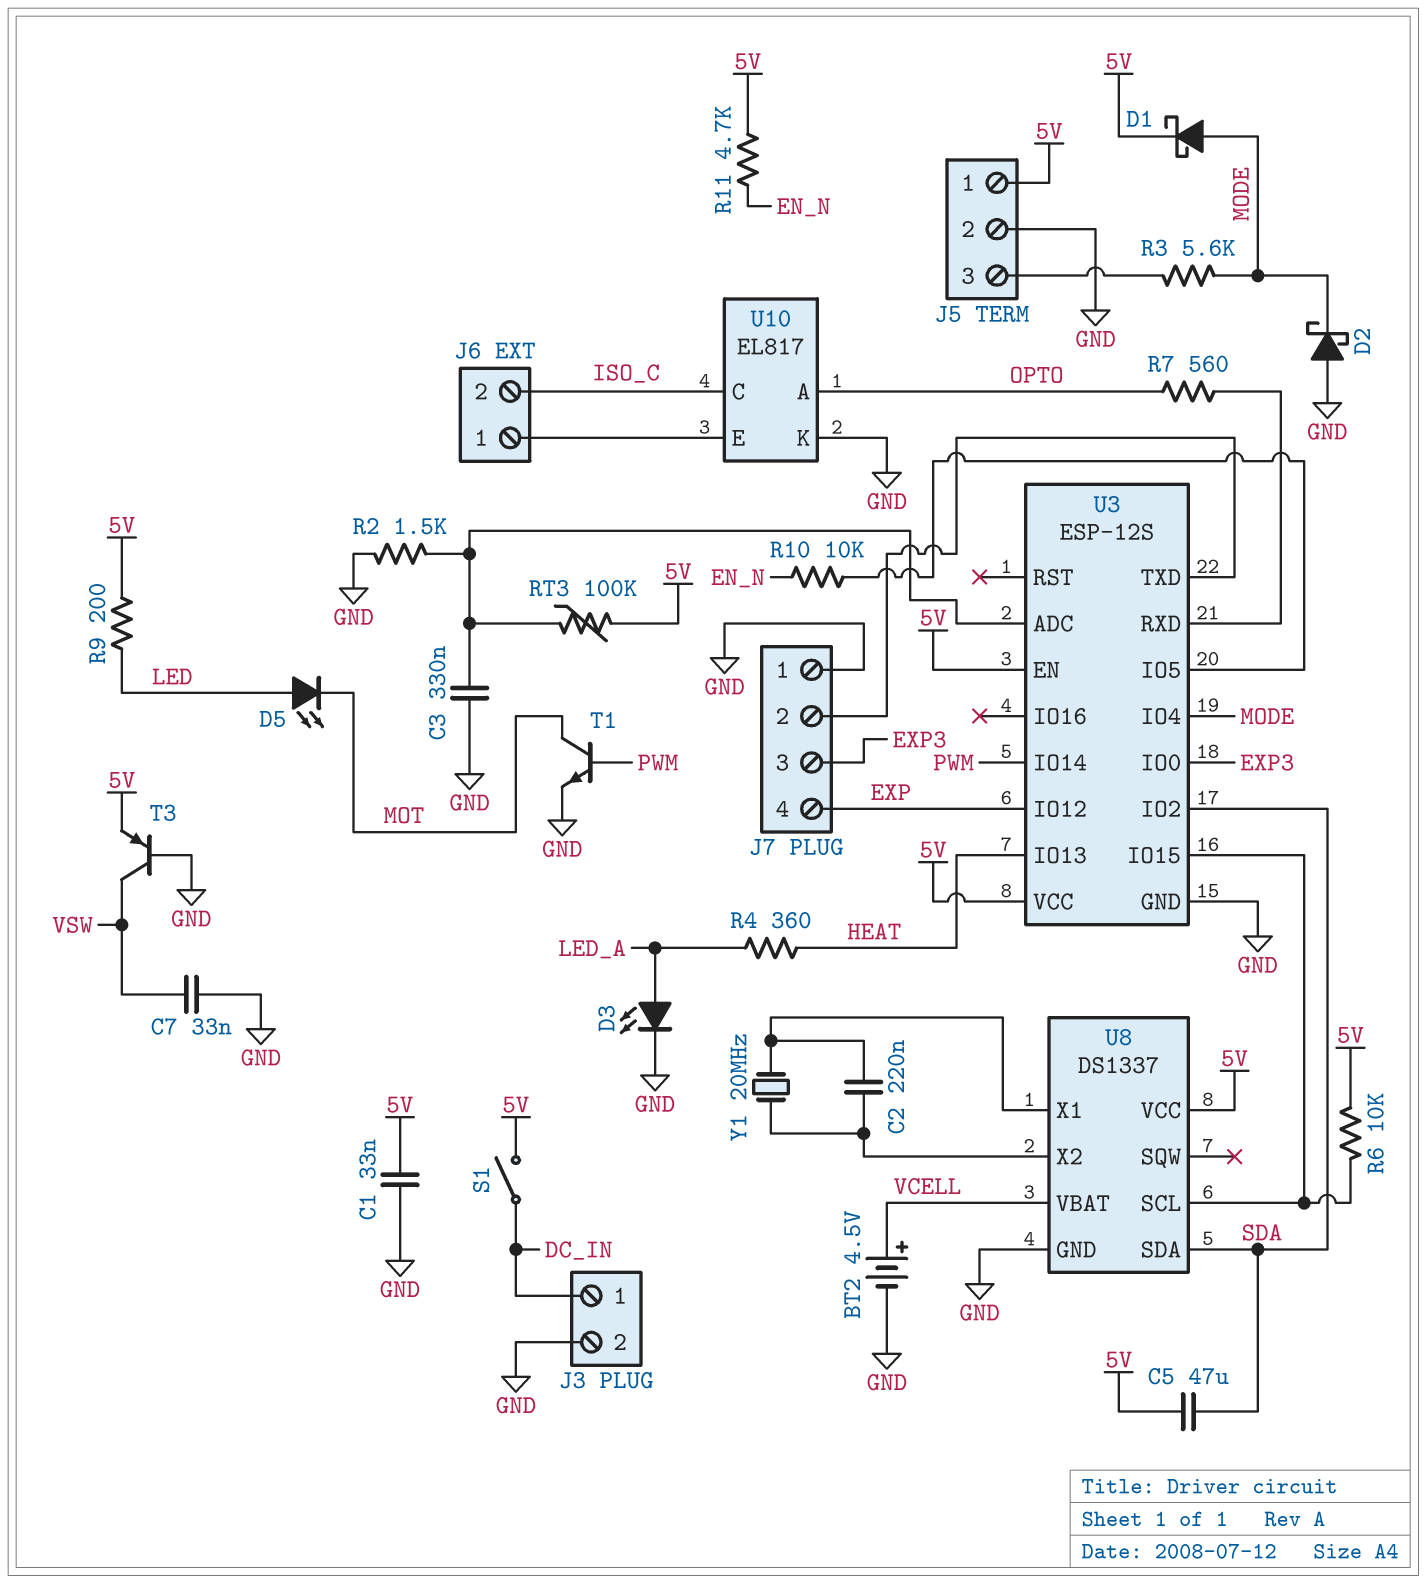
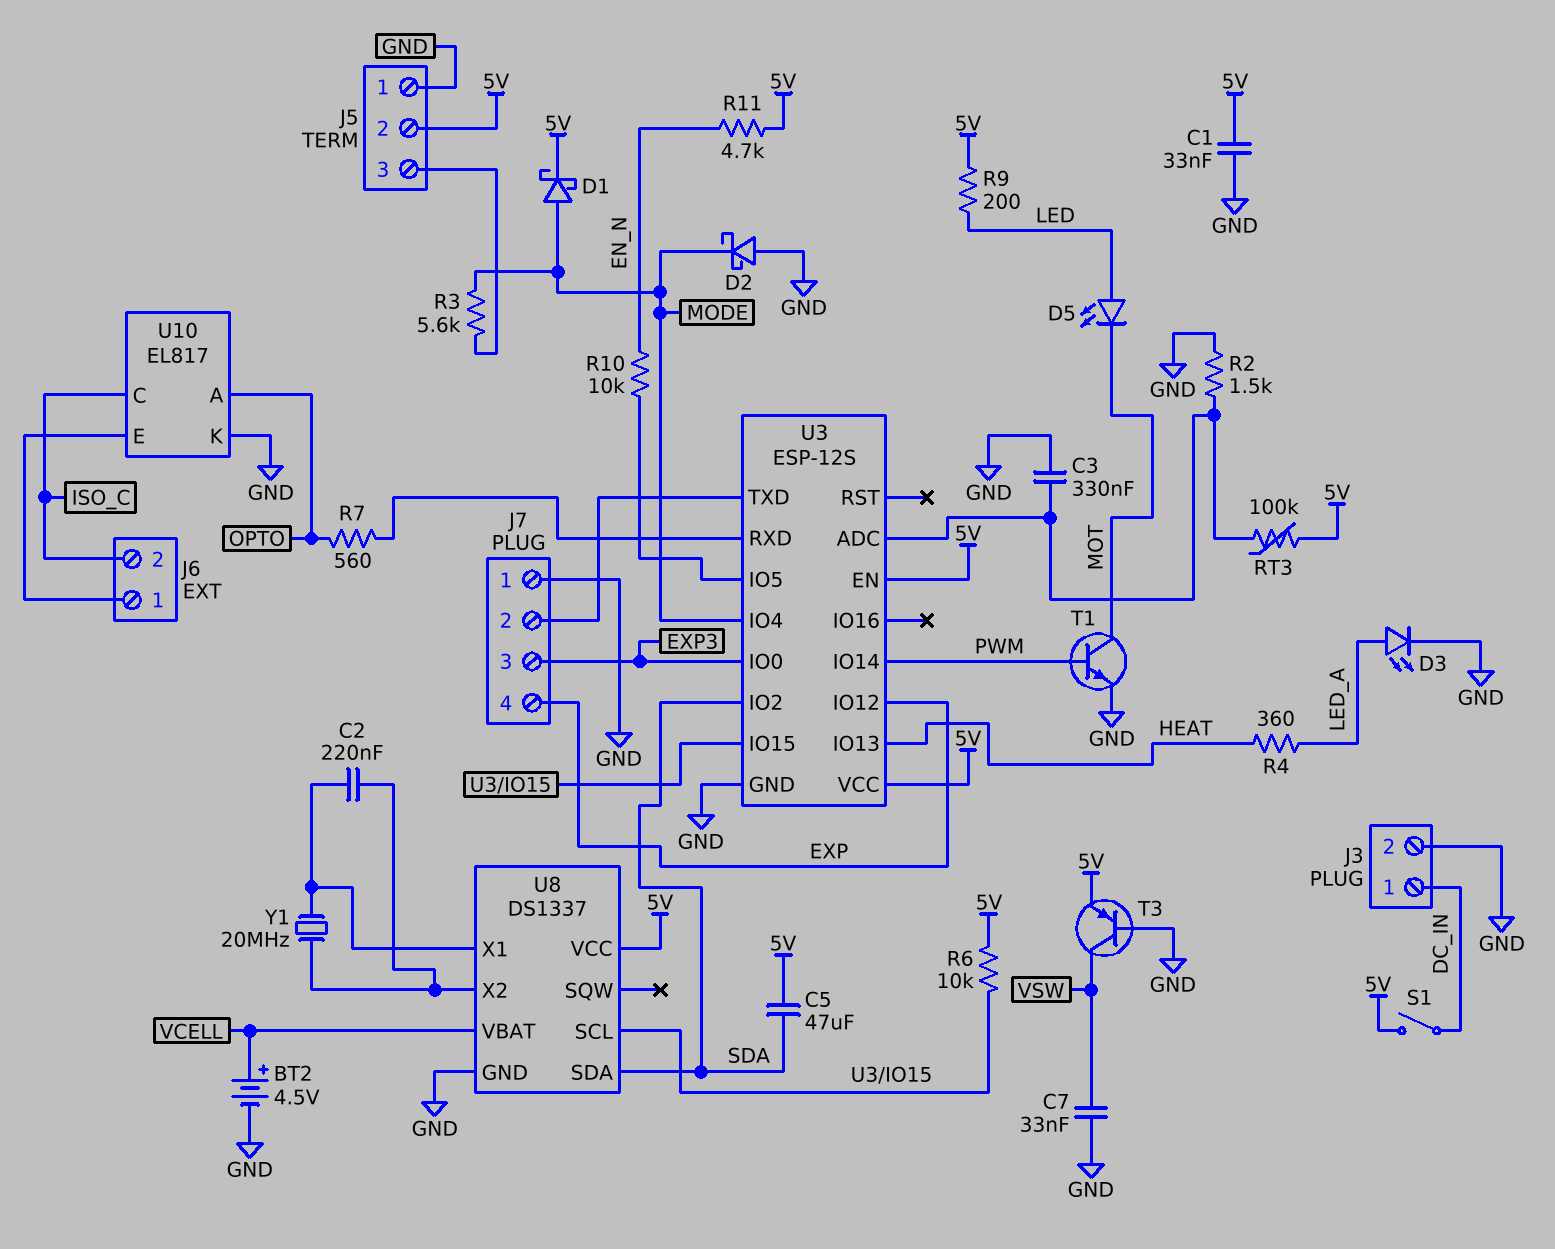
J5 pin 1: 5V -> GND
J5 pin 2: GND -> 5V

